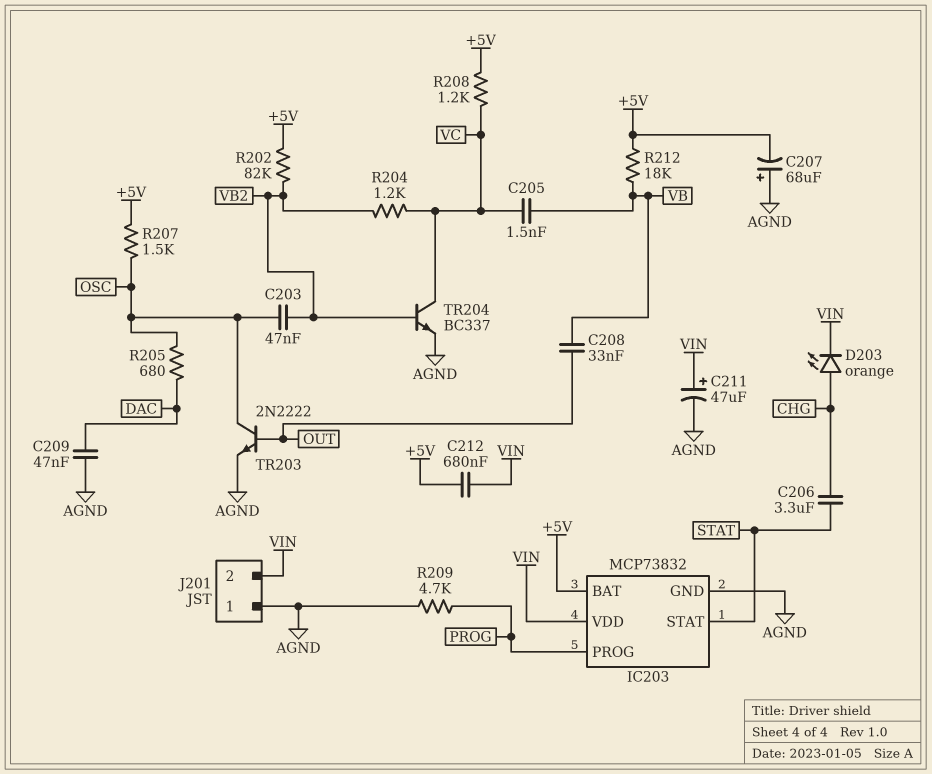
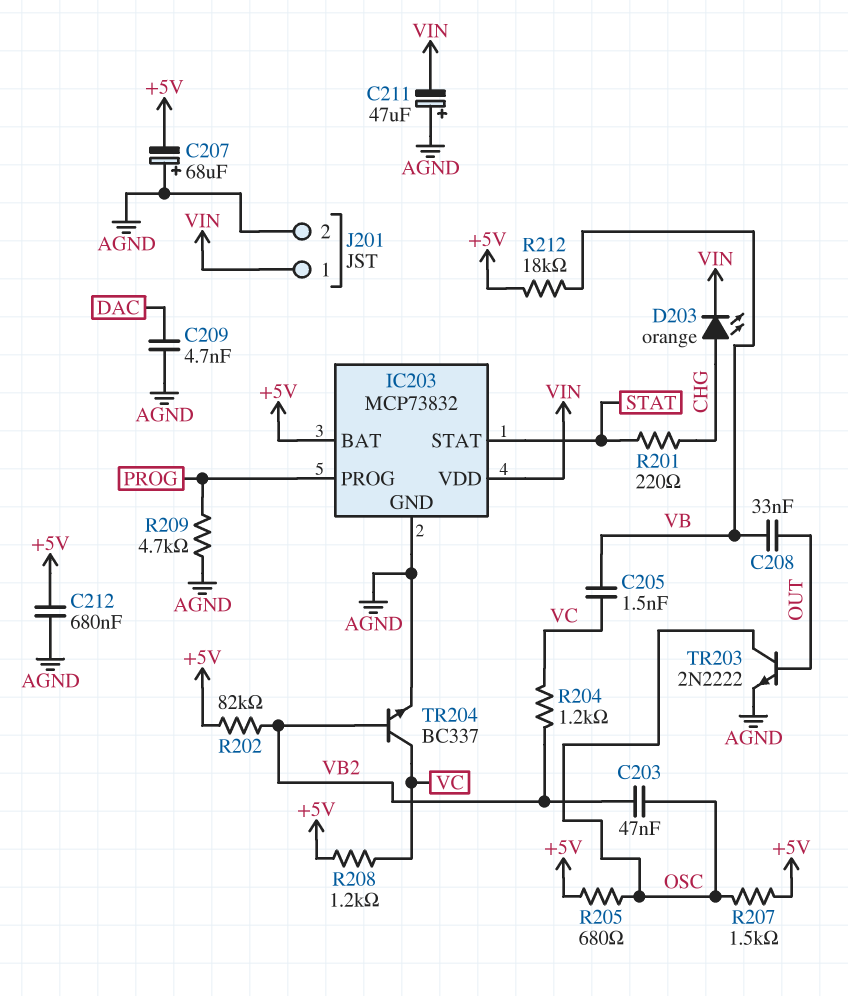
C206: 3.3uF (CHG, STAT) -> none
C209: 47nF (AGND, DAC) -> 4.7nF (AGND, DAC)
C211: 47uF (plus VIN, minus AGND) -> 47uF (plus AGND, minus VIN)
C212: 680nF (+5V, VIN) -> 680nF (+5V, AGND)
J201 pin 1: AGND -> VIN
J201 pin 2: VIN -> AGND
R201: none -> 220 (CHG, STAT)
R205: 680 (DAC, OSC) -> 680 (+5V, OSC)

